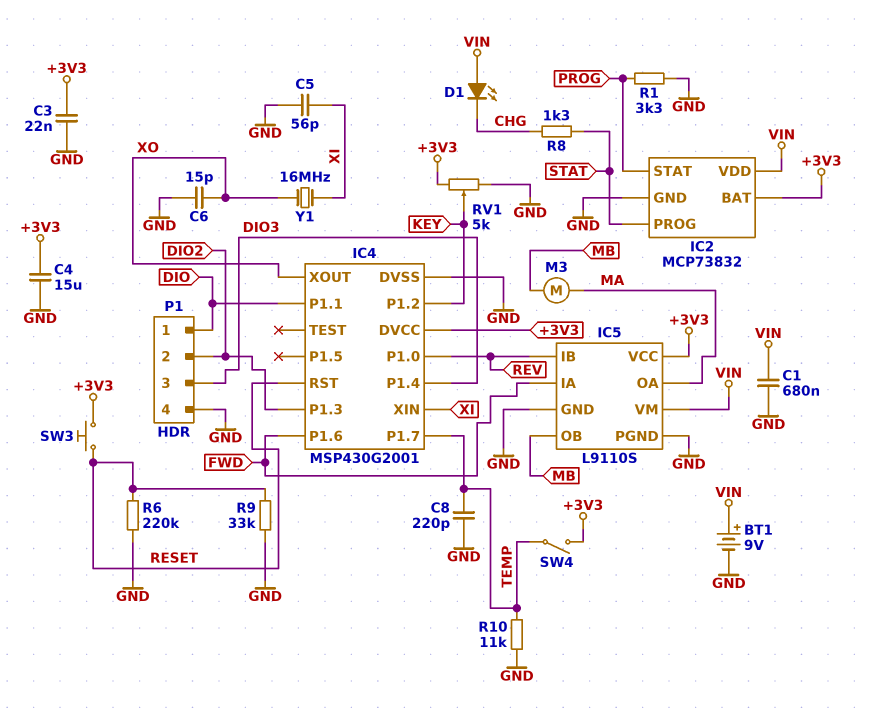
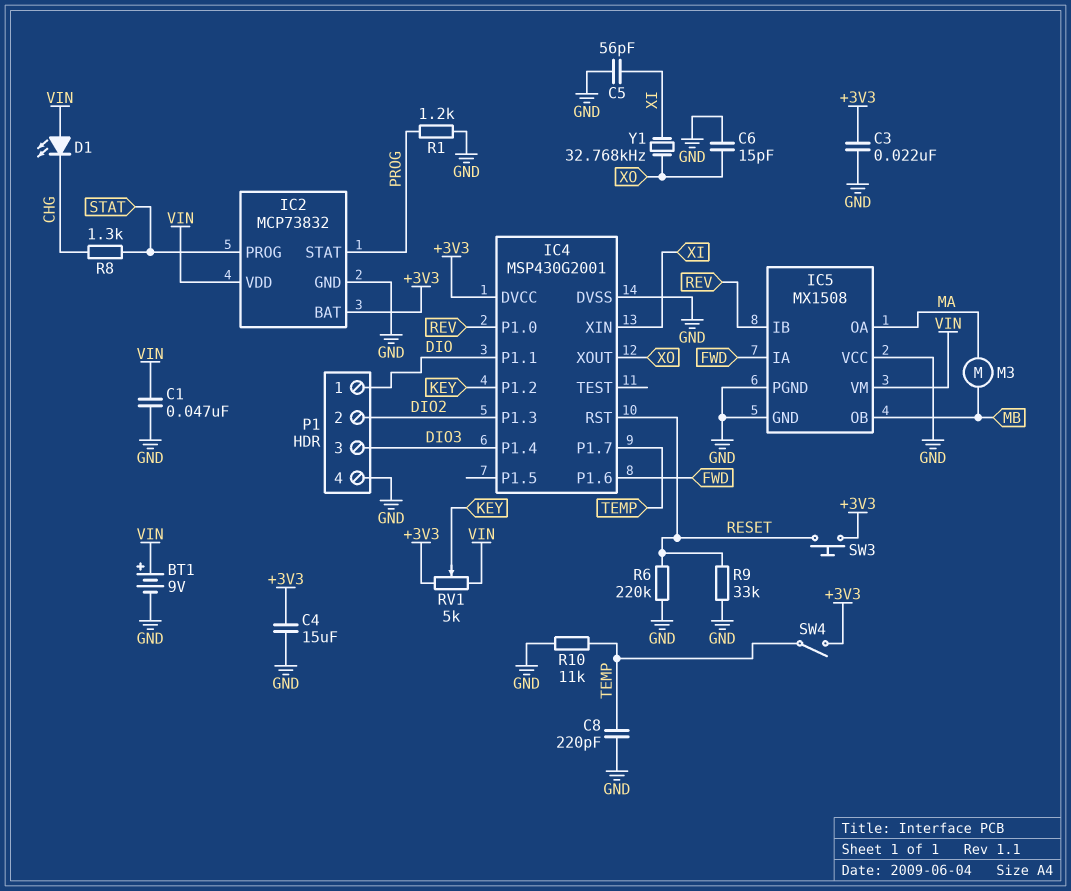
C1: 680nF (GND, VIN) -> 47nF (GND, VIN)
IC5: L9110S -> MX1508
IC5 pin VCC: +3V3 -> GND
R1: 3.3k (GND, PROG) -> 1.2k (GND, PROG)
RV1: 5k (+3V3, GND, wiper KEY) -> 5k (+3V3, VIN, wiper KEY)
Y1: 16MHz (XI, XO) -> 32.768kHz (XI, XO)

